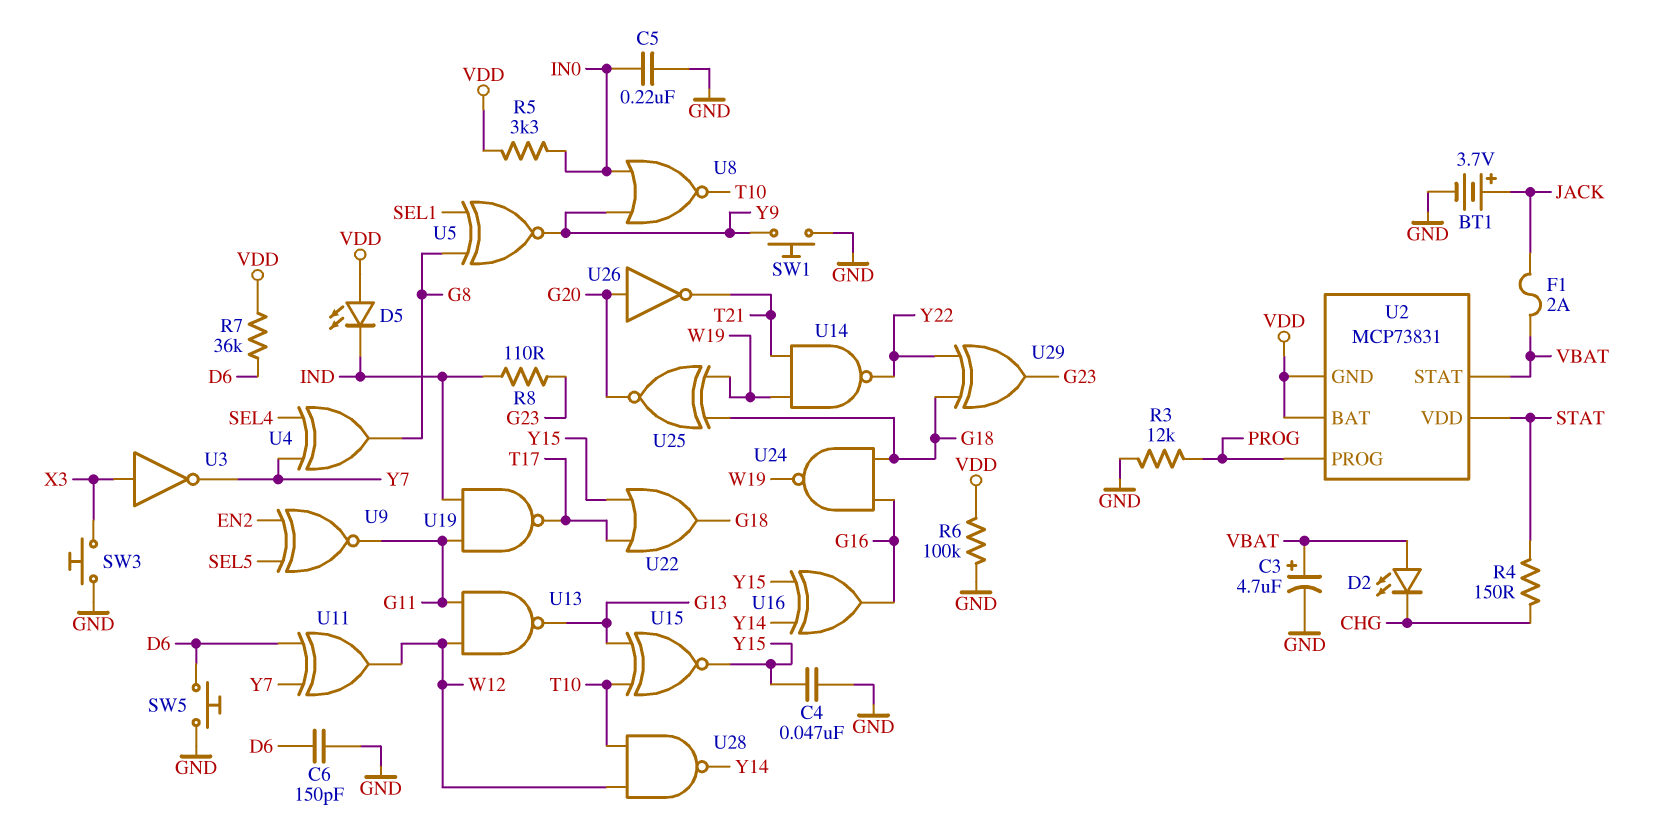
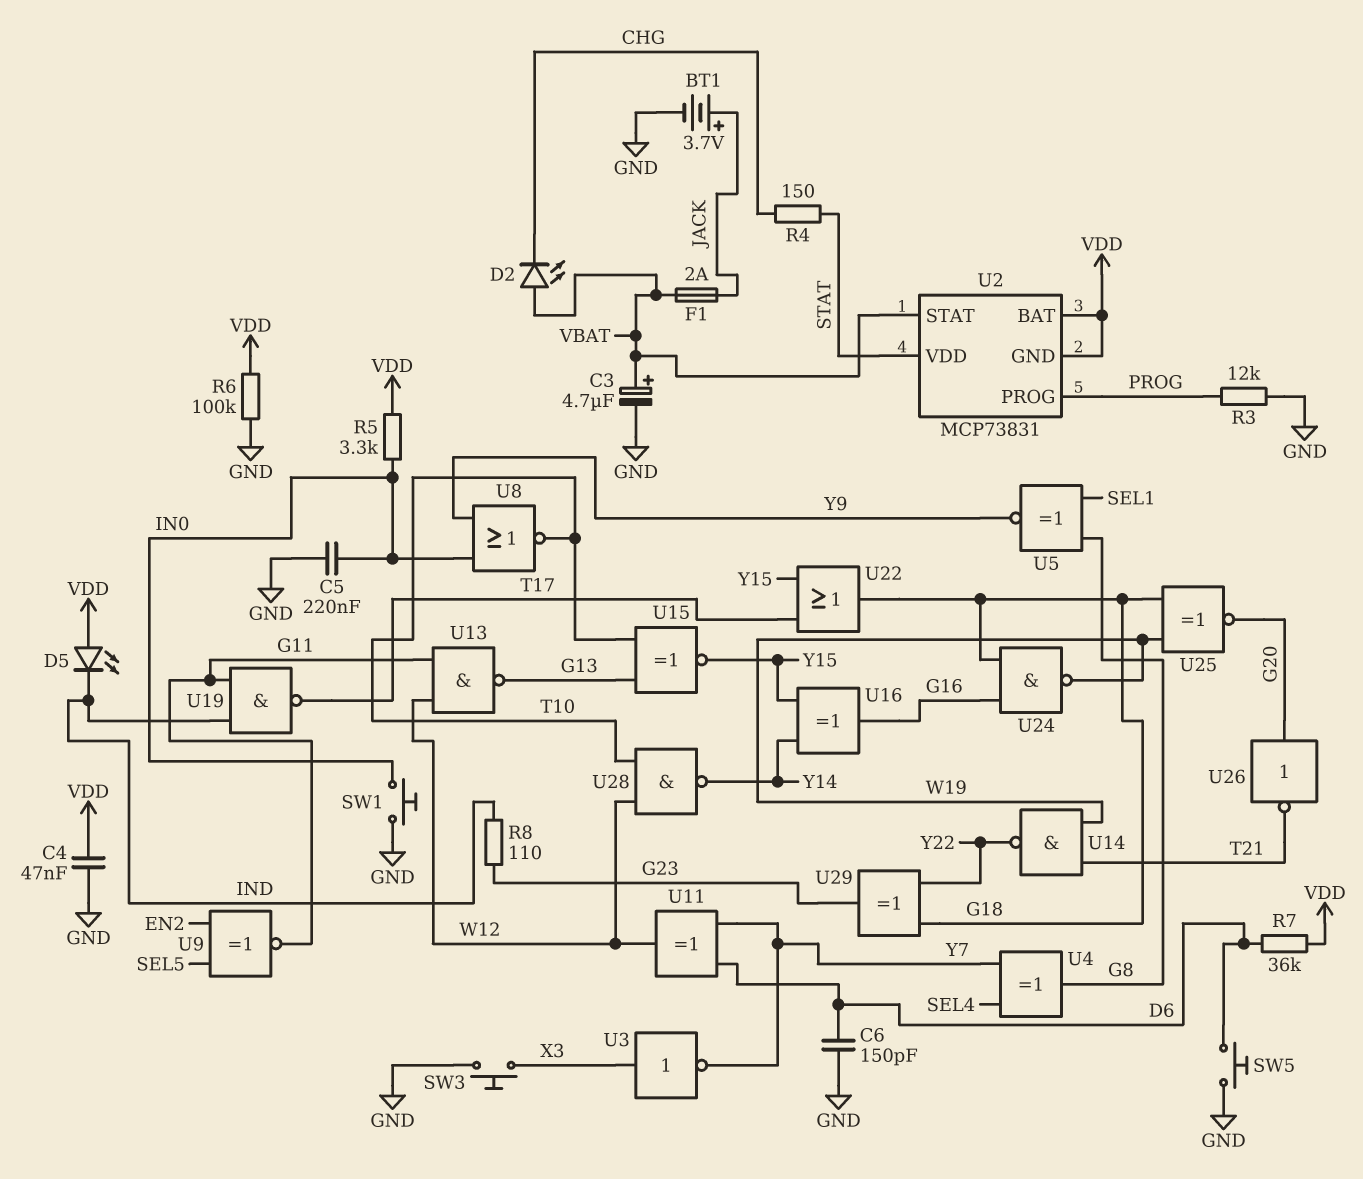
C4: 47nF (GND, Y15) -> 47nF (GND, VDD)
SW1: button (GND, Y9) -> button (GND, IN0)

